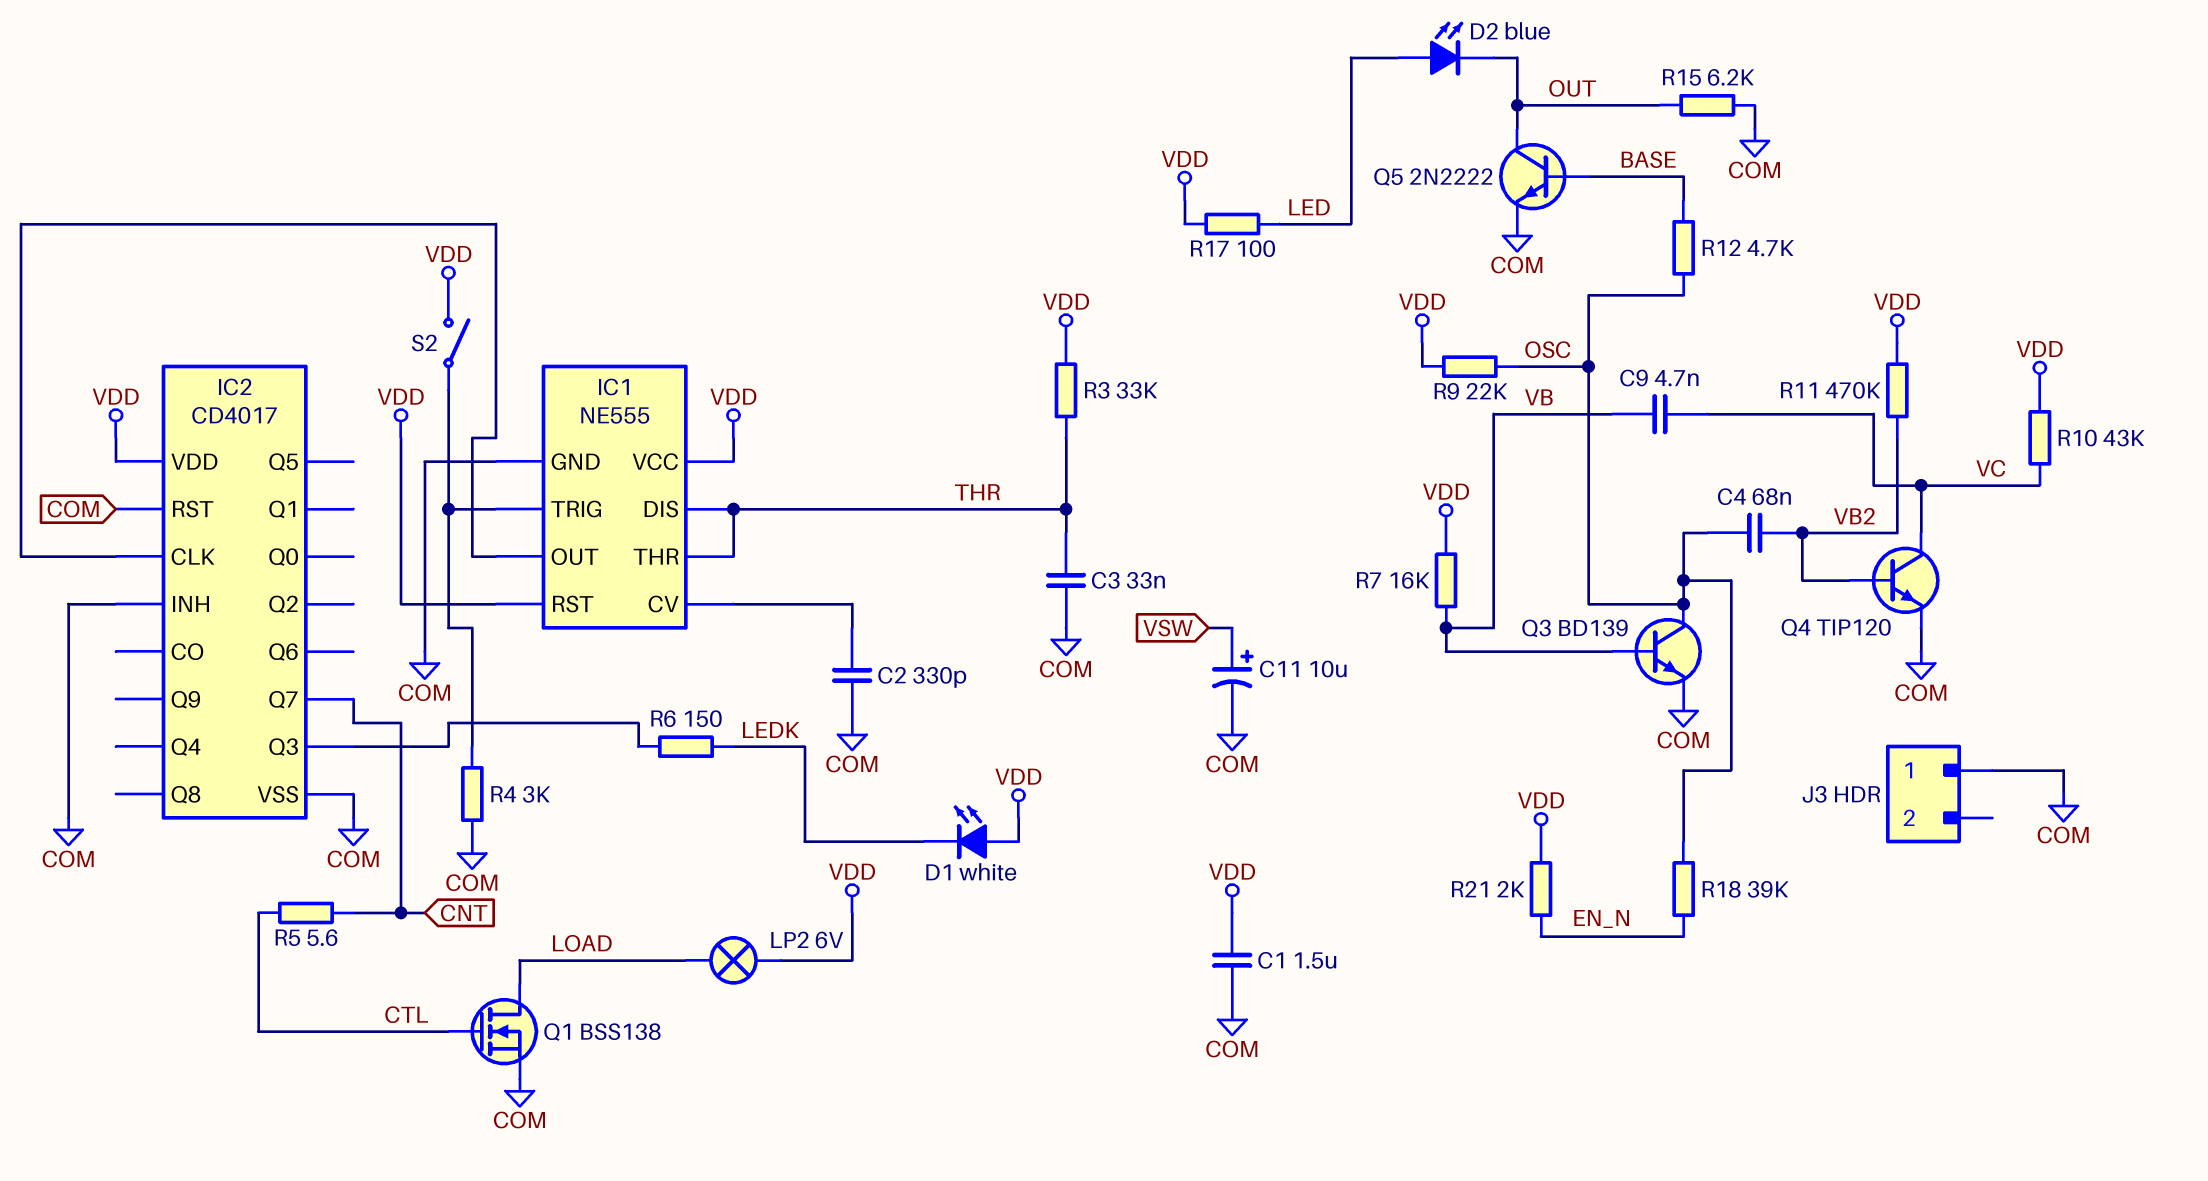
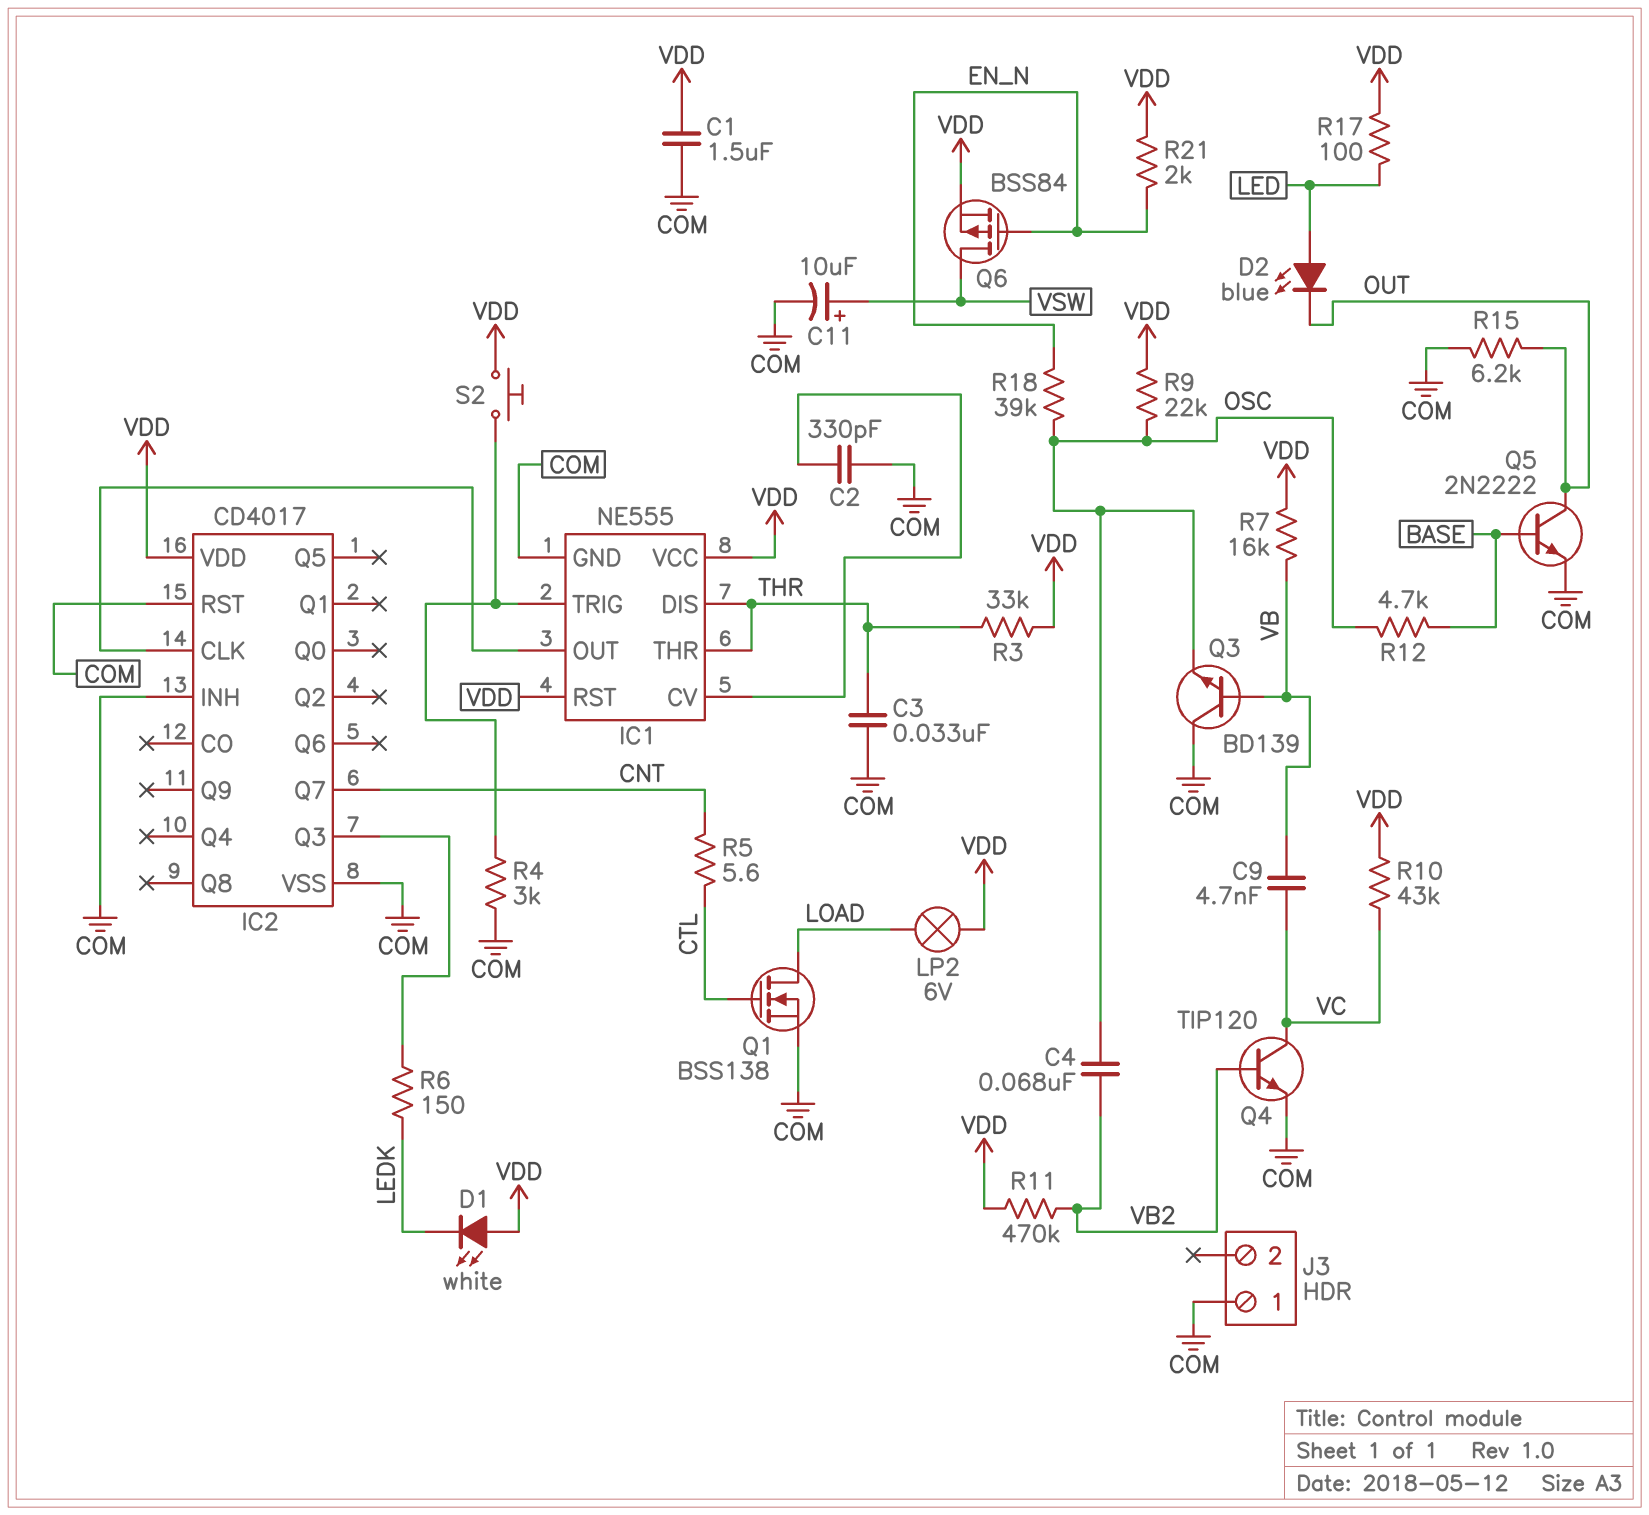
Q3: NPN BD139 (B VB, C OSC, E COM) -> NPN BD139 (B VB, C COM, E OSC)
Q6: none -> PMOS BSS84 (G EN_N, D VSW, S VDD)
S2: switch (IC1/TRIG, VDD) -> button (IC1/TRIG, VDD)

